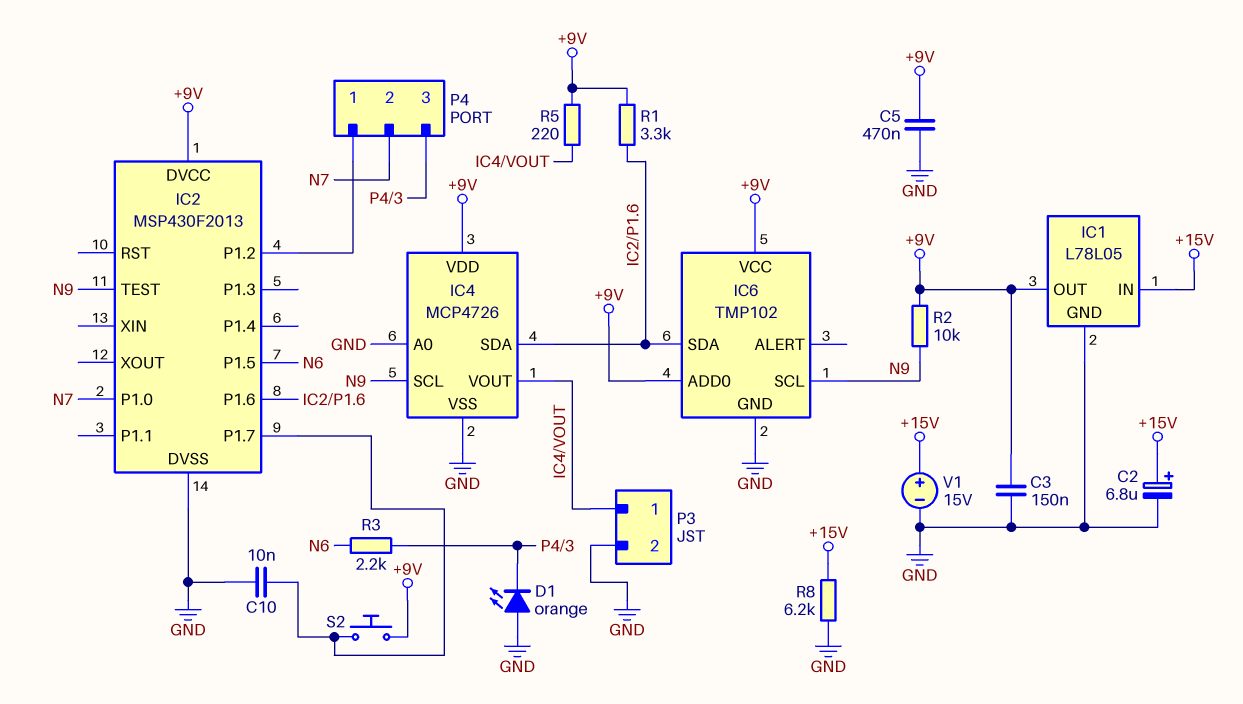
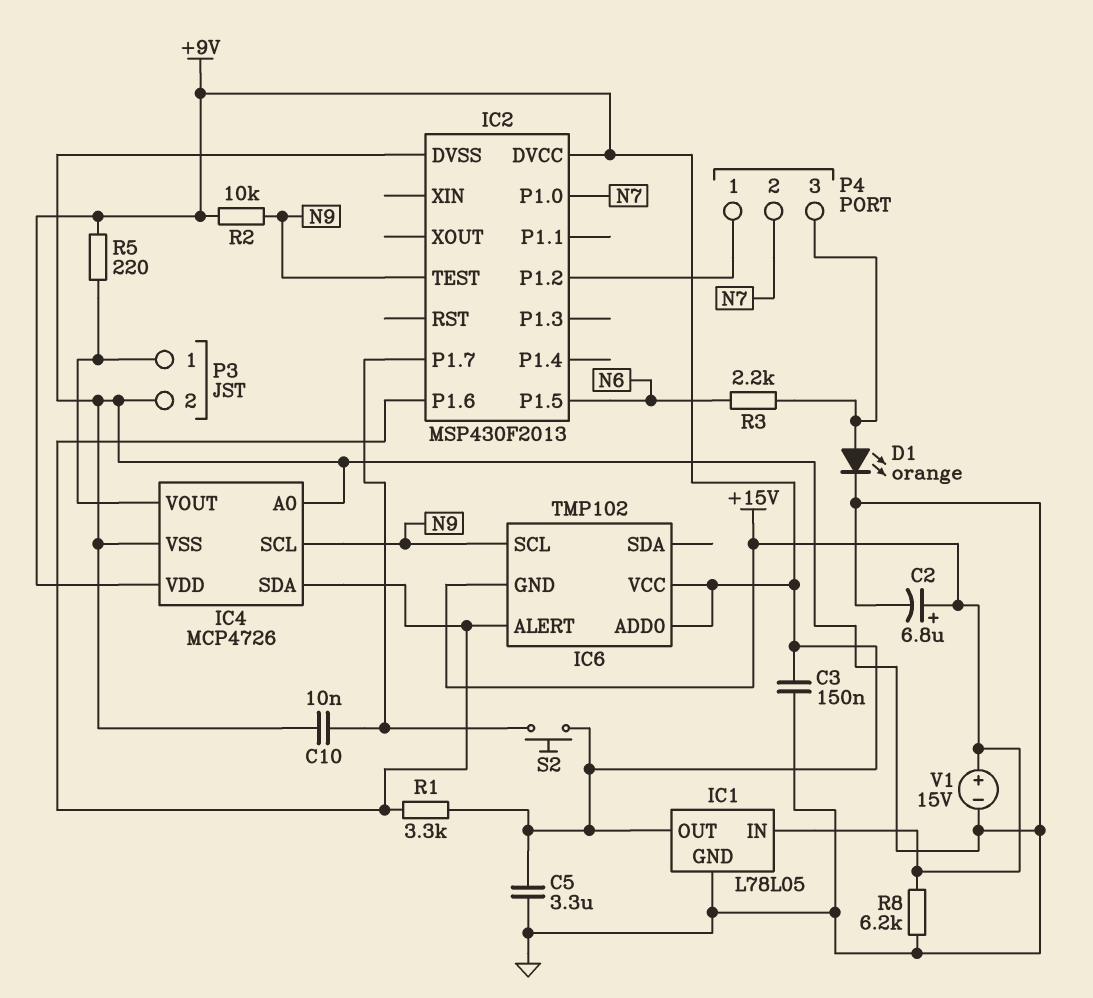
C5: 470nF (+9V, GND) -> 3.3uF (+9V, GND)
D1: LED orange (A GND, K P4/3) -> LED orange (A P4/3, K GND)
IC6 pin ALERT: none -> IC2/P1.6
IC6 pin GND: GND -> +15V
IC6 pin SDA: IC2/P1.6 -> none

